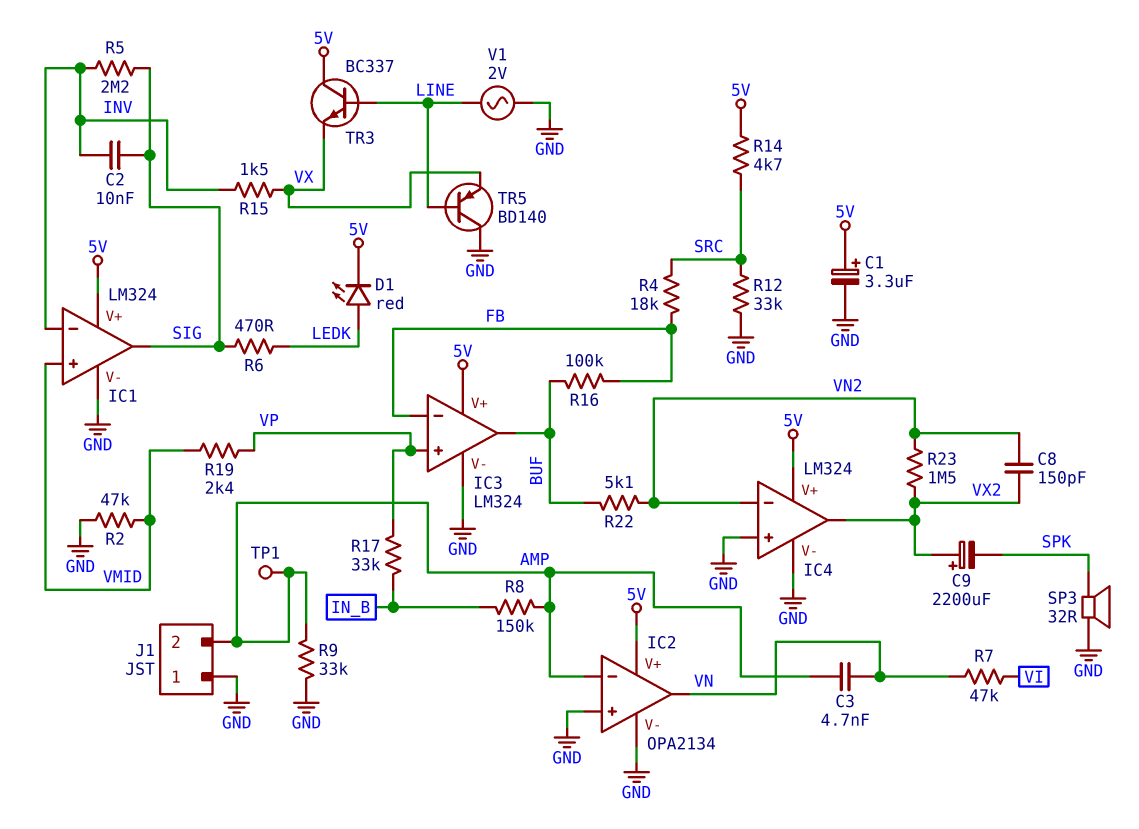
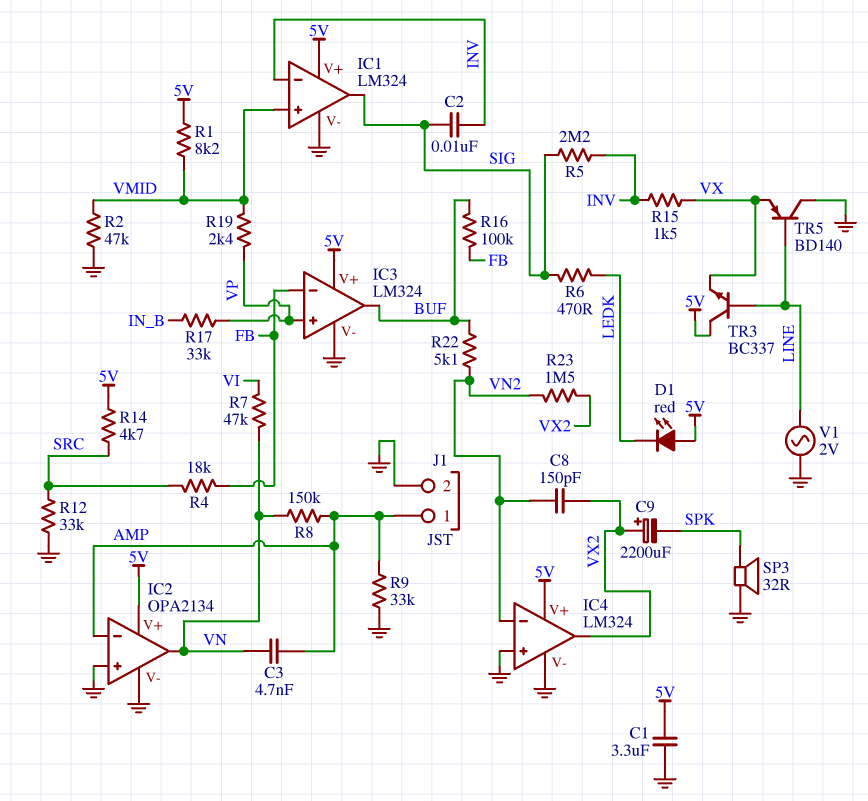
C1: 3.3uF (plus 5V, minus GND) -> 3.3uF (5V, GND)
D1: LED red (A LEDK, K 5V) -> LED red (A 5V, K LEDK)
J1 pin 1: GND -> AMP
J1 pin 2: AMP -> GND
R1: none -> 8.2k (5V, VMID)
R8: 150k (AMP, IN_B) -> 150k (AMP, VN)
TP1: test point (AMP) -> none

